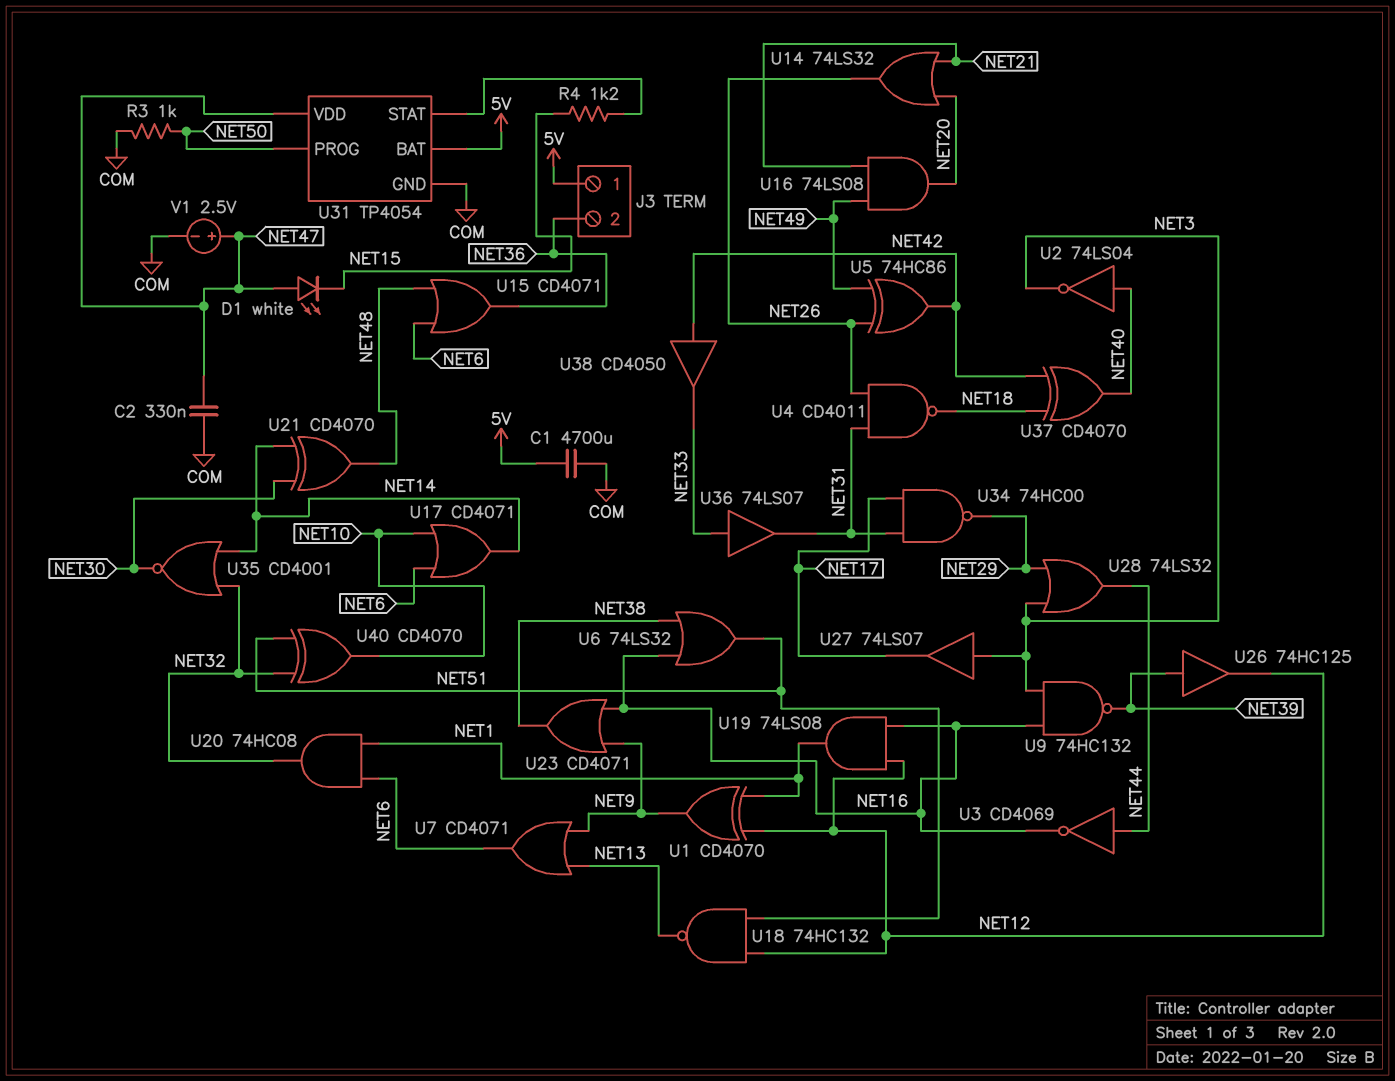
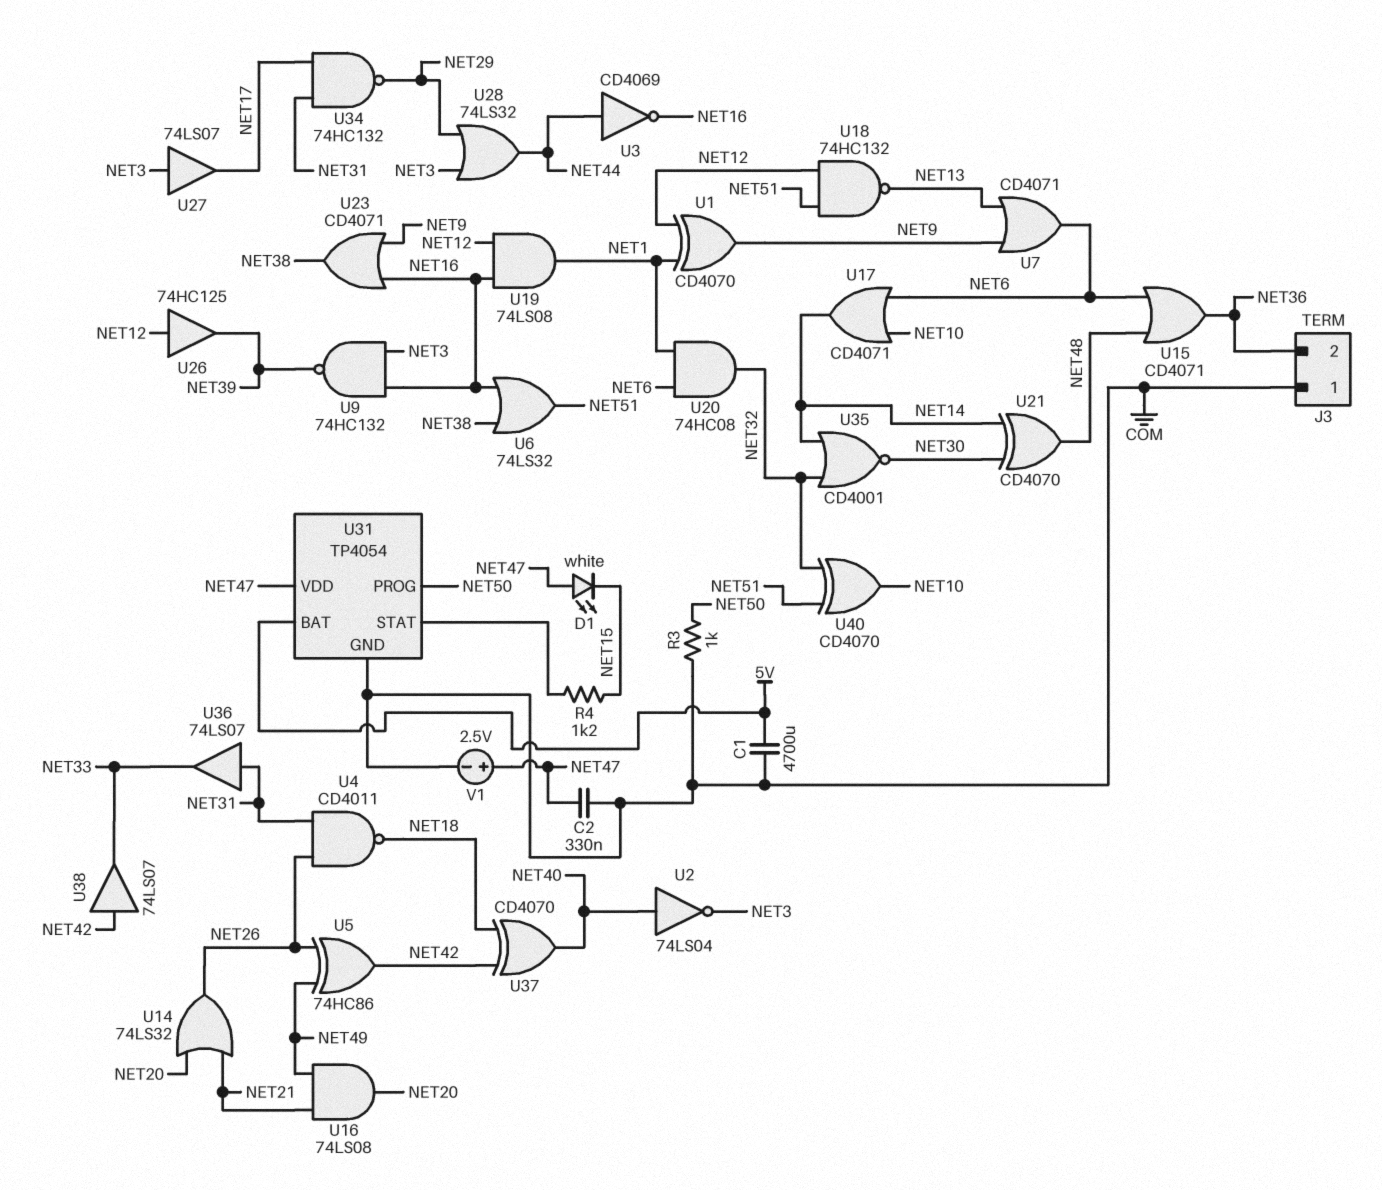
J3 pin 1: 5V -> COM
U26: buffer 74HC125 (in NET39, out NET12) -> buffer 74HC125 (in NET12, out NET39)
U34: NAND 74HC00 (in NET17, in NET31, out NET29) -> NAND 74HC132 (in NET17, in NET31, out NET29)
U36: buffer 74LS07 (in NET33, out NET31) -> buffer 74LS07 (in NET31, out NET33)
U38: buffer CD4050 (in NET42, out NET33) -> buffer 74LS07 (in NET42, out NET33)

